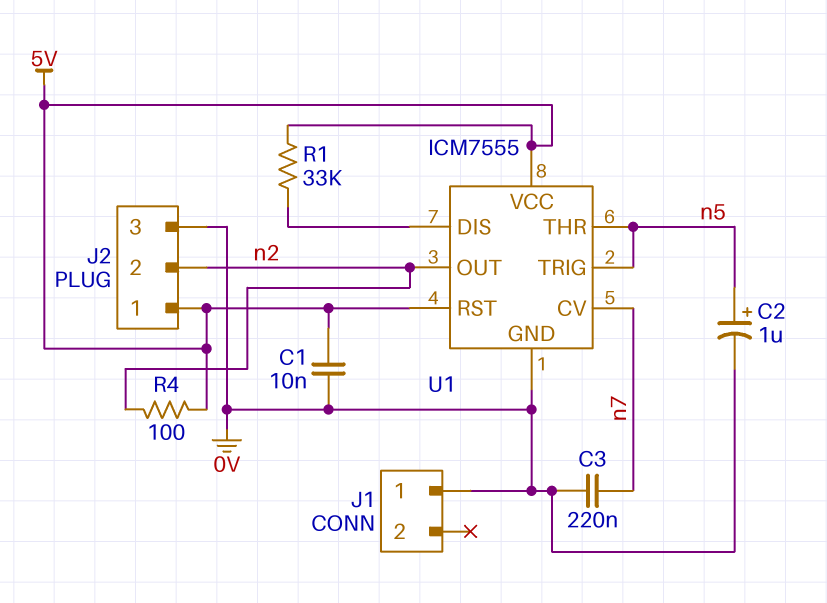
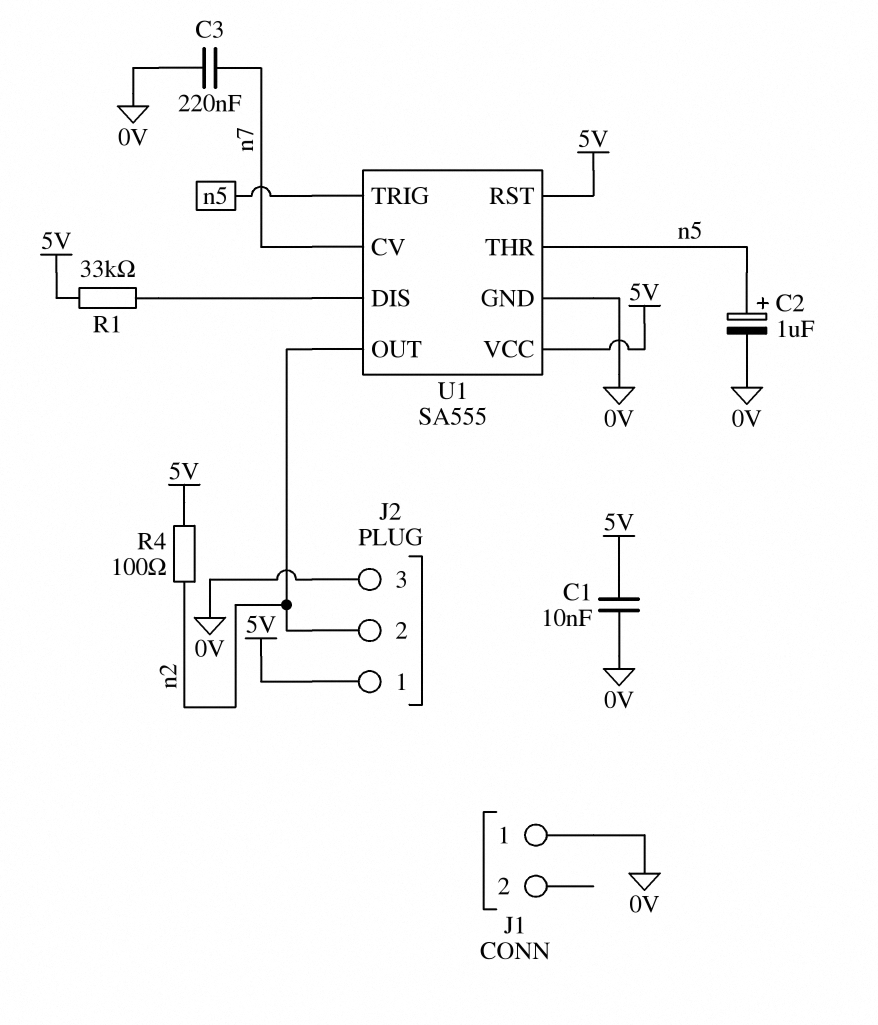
U1: ICM7555 -> SA555

